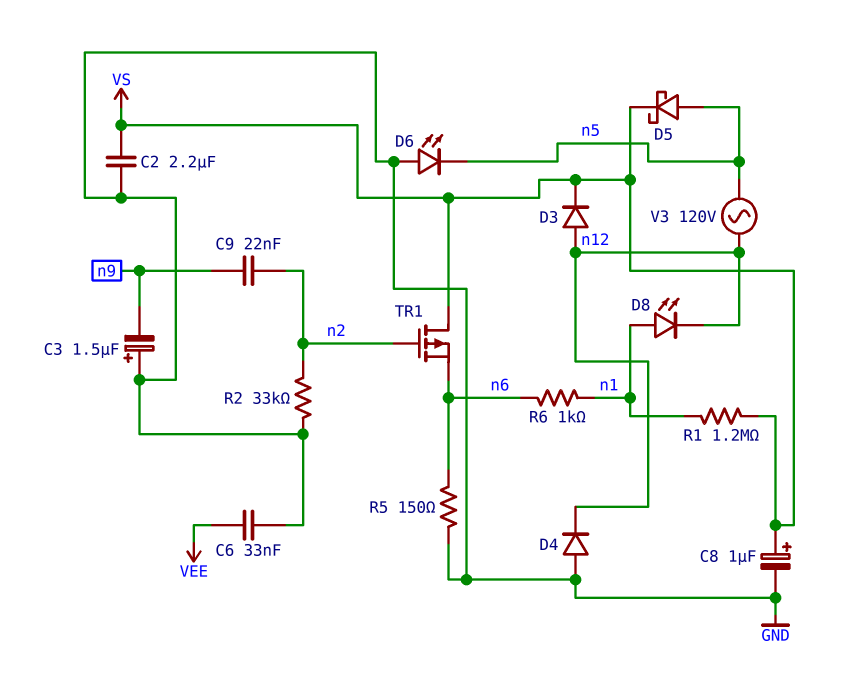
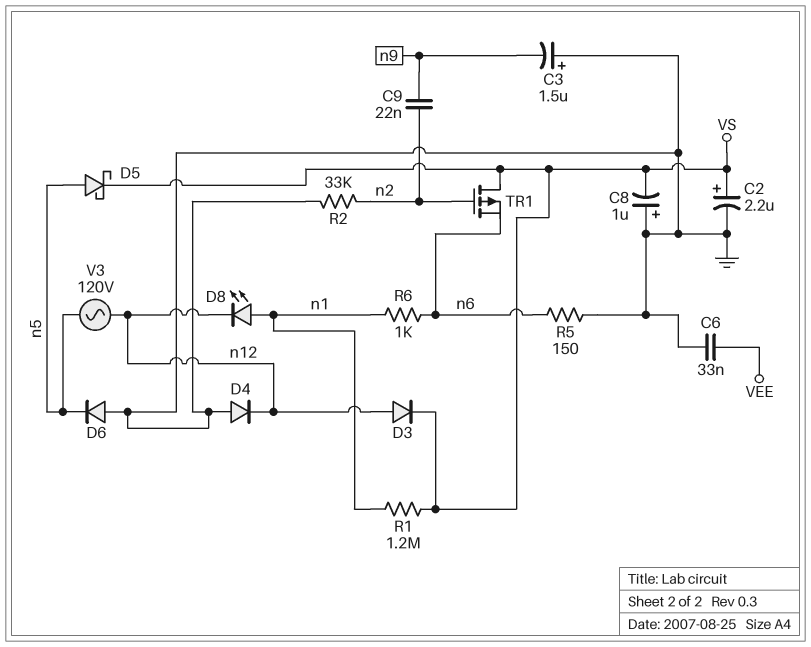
C2: 2.2uF (GND, VS) -> 2.2uF (plus VS, minus GND)
C8: 1uF (plus VS, minus GND) -> 1uF (plus GND, minus VS)
D6: LED (A GND, K n5) -> diode (A GND, K n5)

